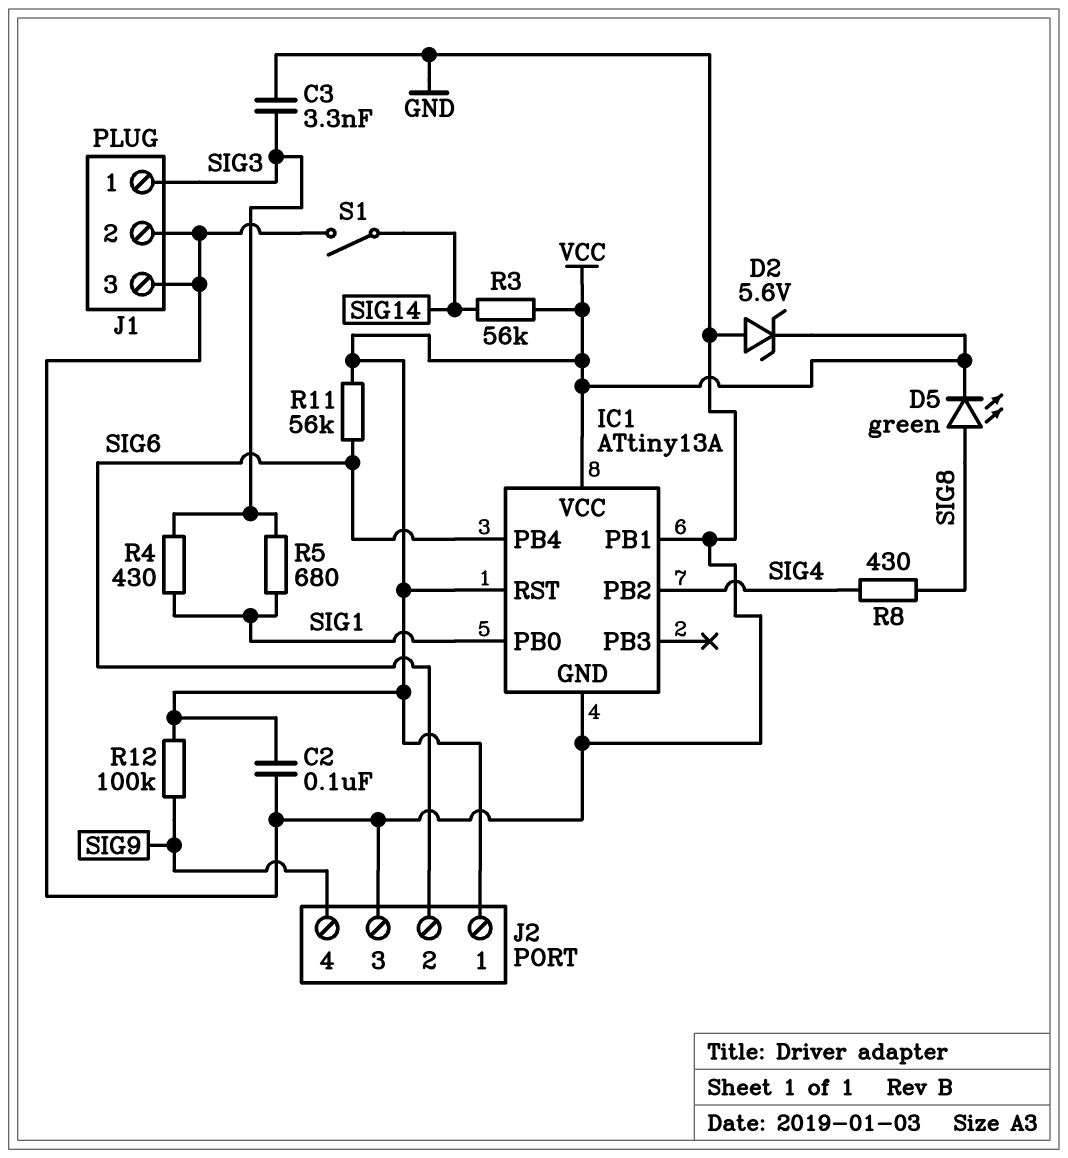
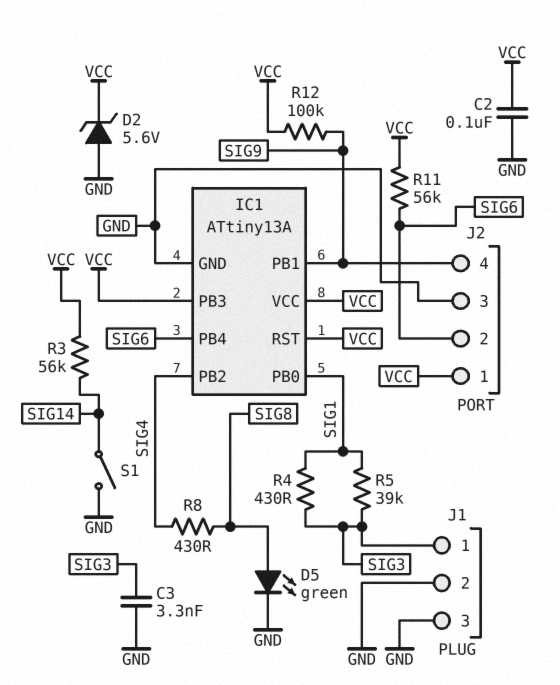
D5: LED green (A SIG8, K VCC) -> LED green (A SIG8, K GND)
IC1 pin PB1: GND -> SIG9
IC1 pin PB3: none -> VCC
R5: 680 (SIG1, SIG3) -> 39k (SIG1, SIG3)

